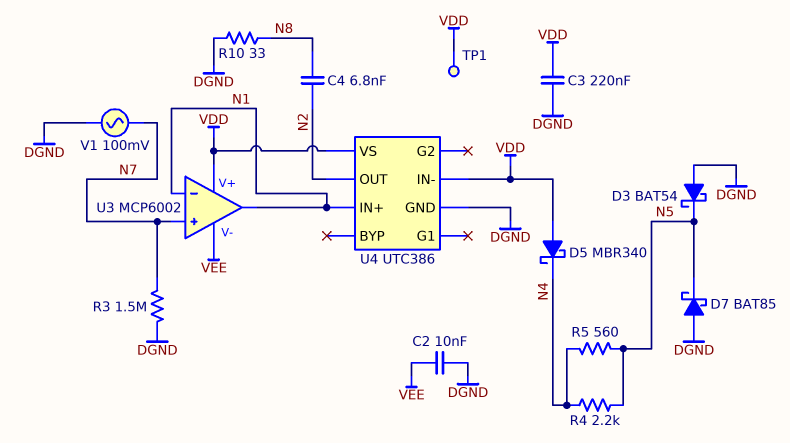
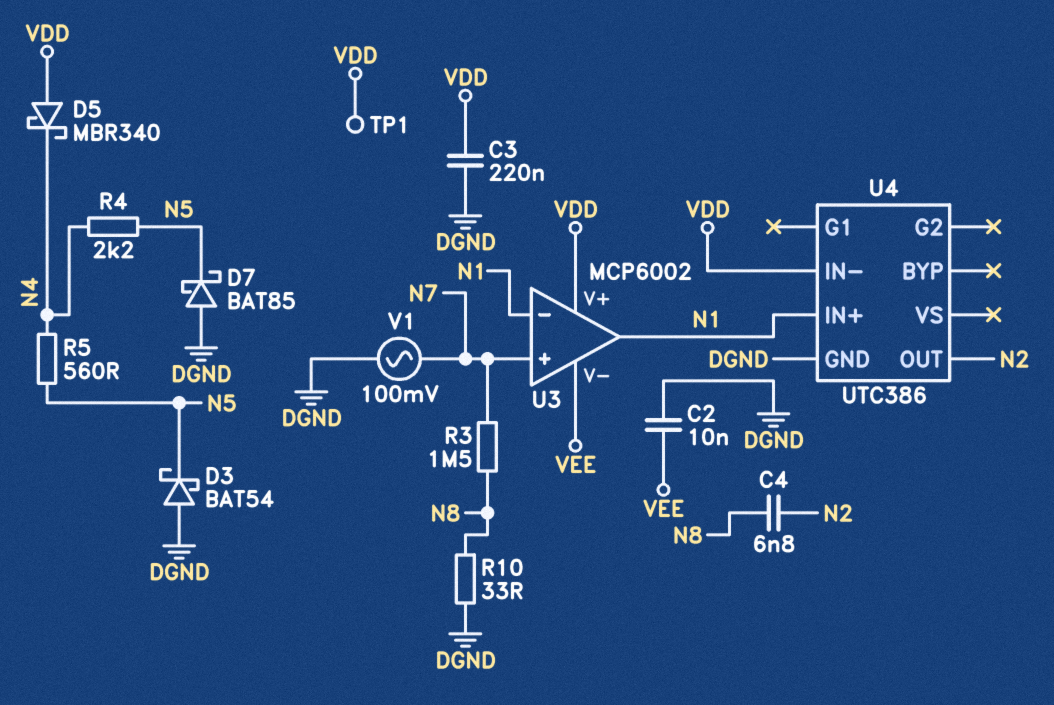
R3: 1.5M (DGND, N7) -> 1.5M (N7, N8)
U4 pin VS: VDD -> none

